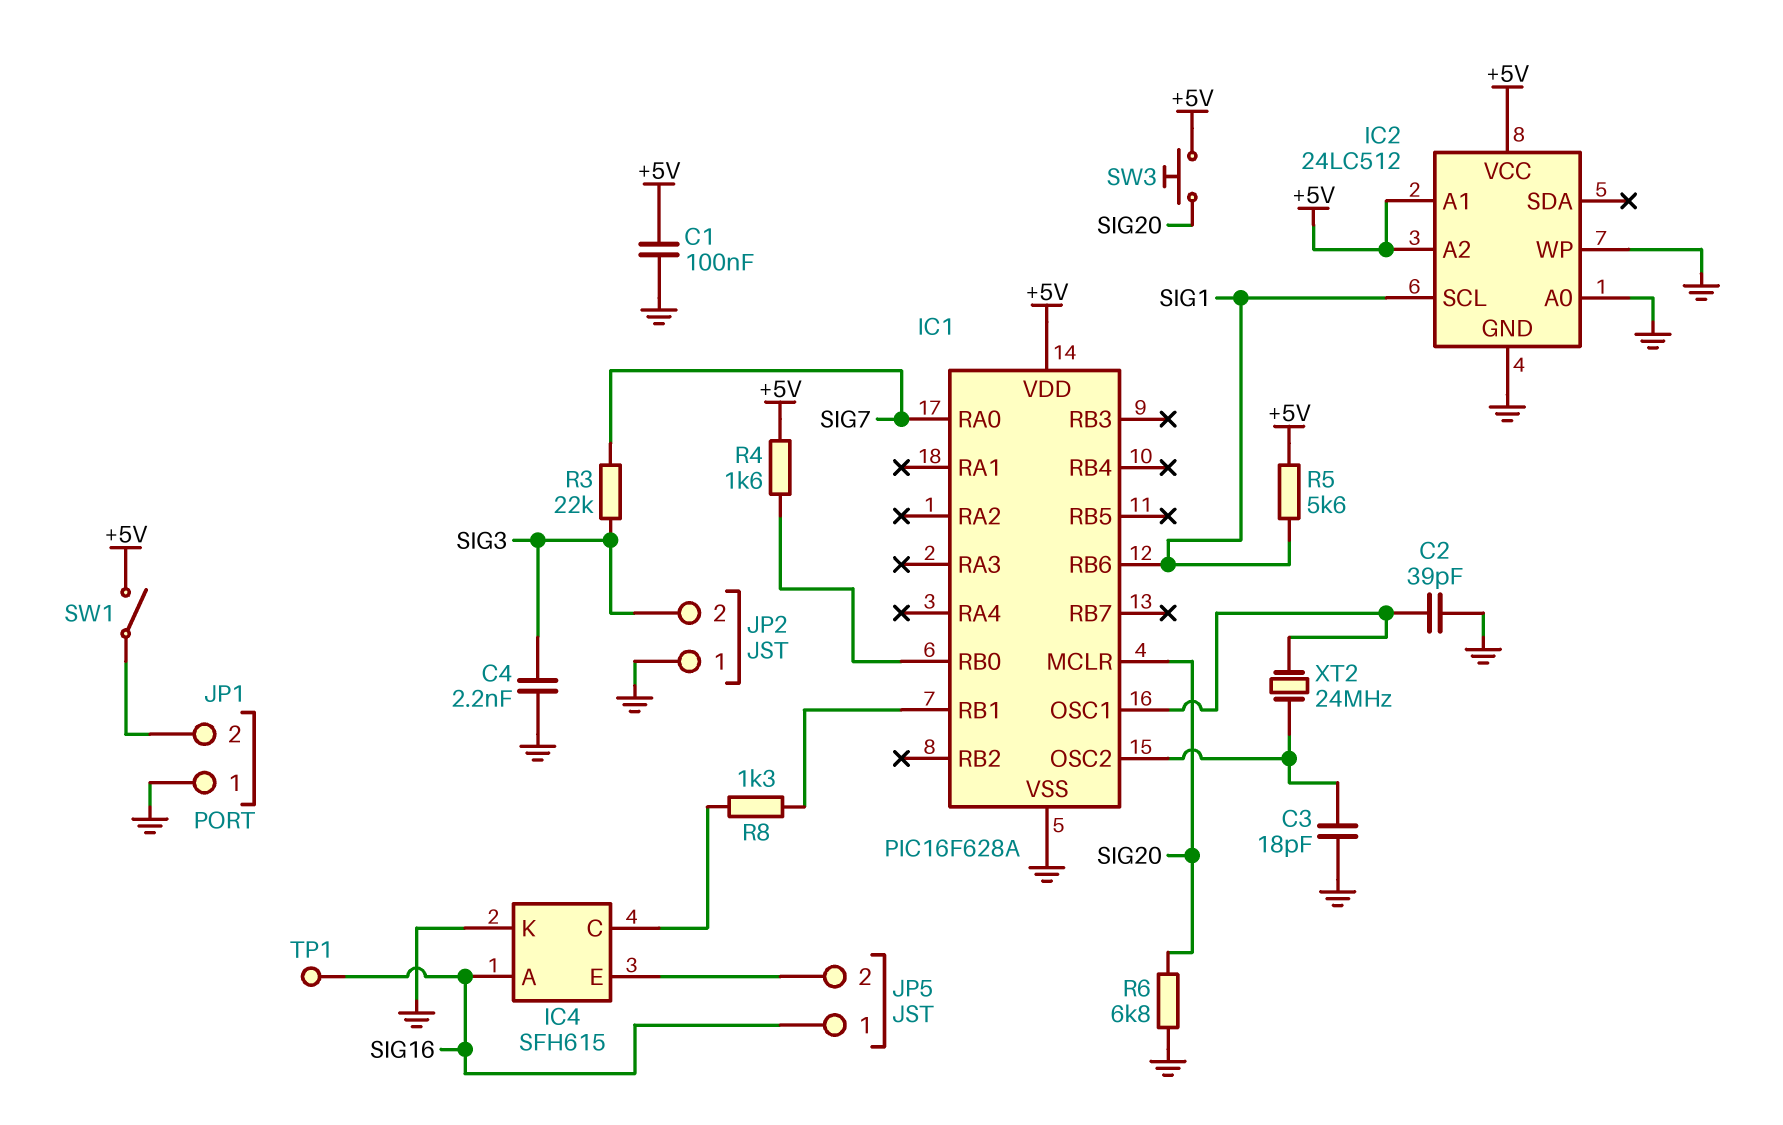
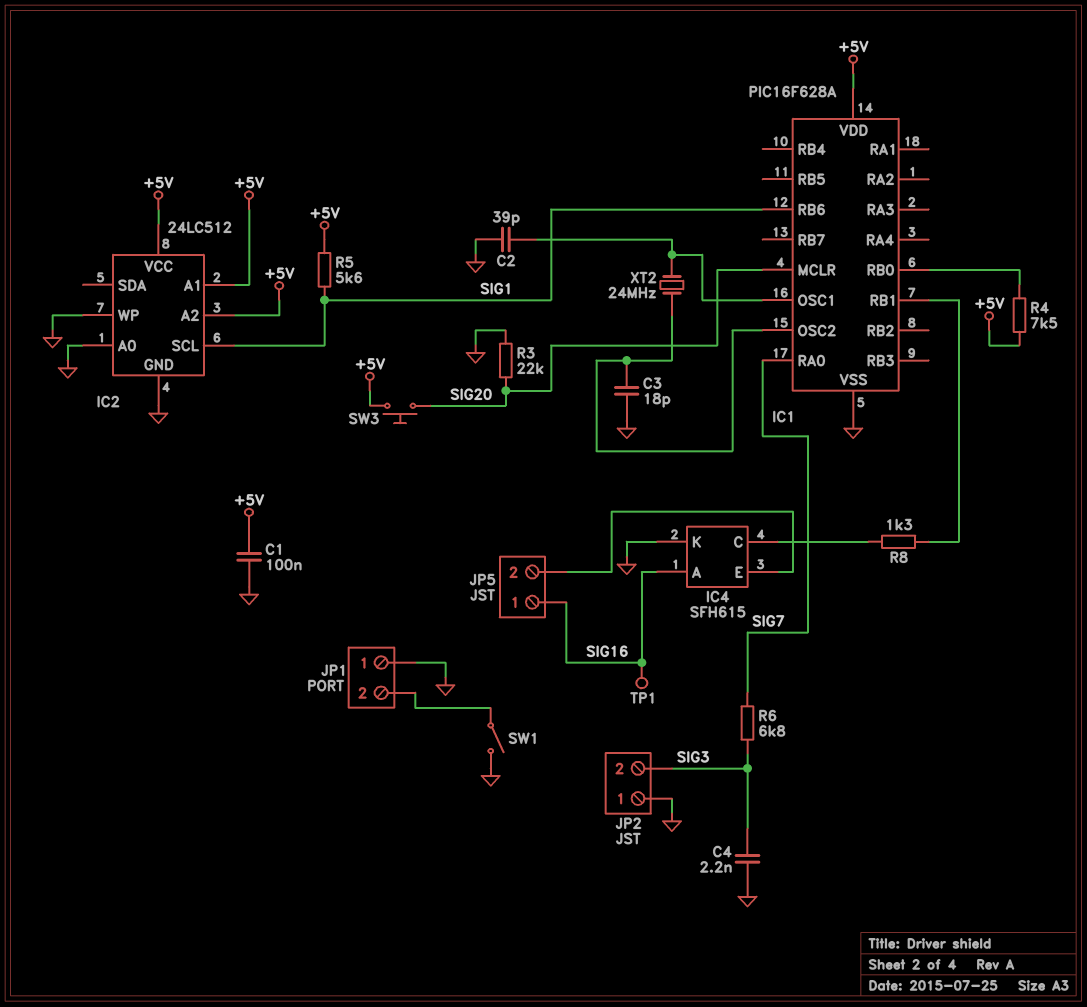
R3: 22k (SIG3, SIG7) -> 22k (GND, SIG20)
R4: 1.6k (+5V, IC1/RB0) -> 7.5k (+5V, IC1/RB0)
R6: 6.8k (GND, SIG20) -> 6.8k (SIG3, SIG7)
SW1: switch (+5V, JP1/2) -> switch (GND, JP1/2)

